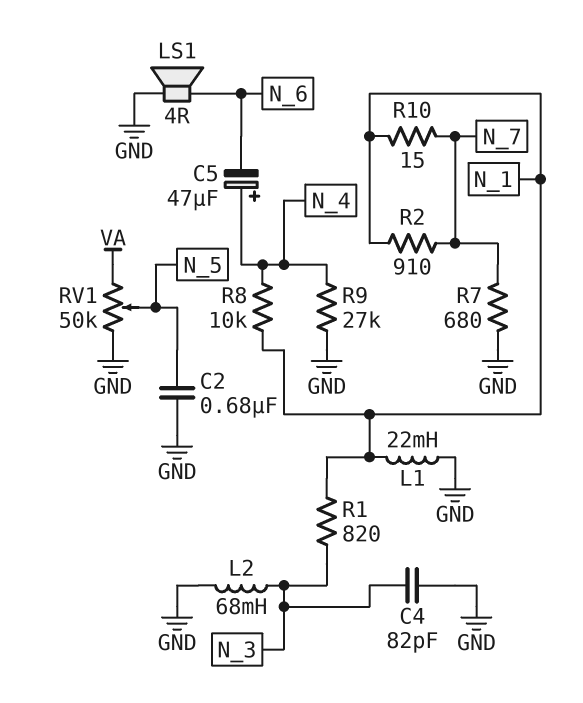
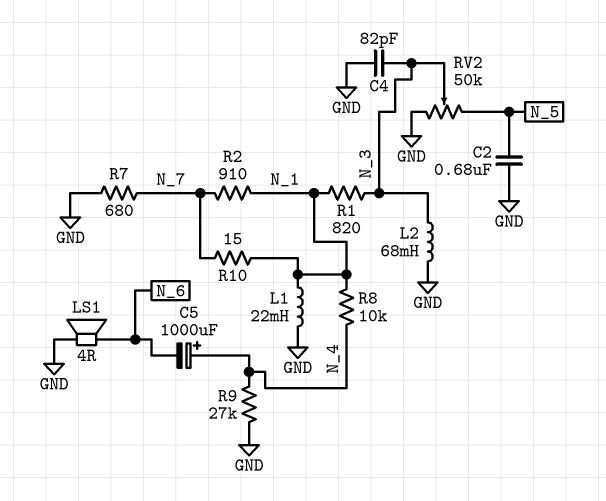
C5: 47uF (plus N_4, minus N_6) -> 1000uF (plus N_4, minus N_6)
RV1: 50k (GND, VA, wiper N_5) -> none
RV2: none -> 50k (GND, N_5, wiper N_3)

